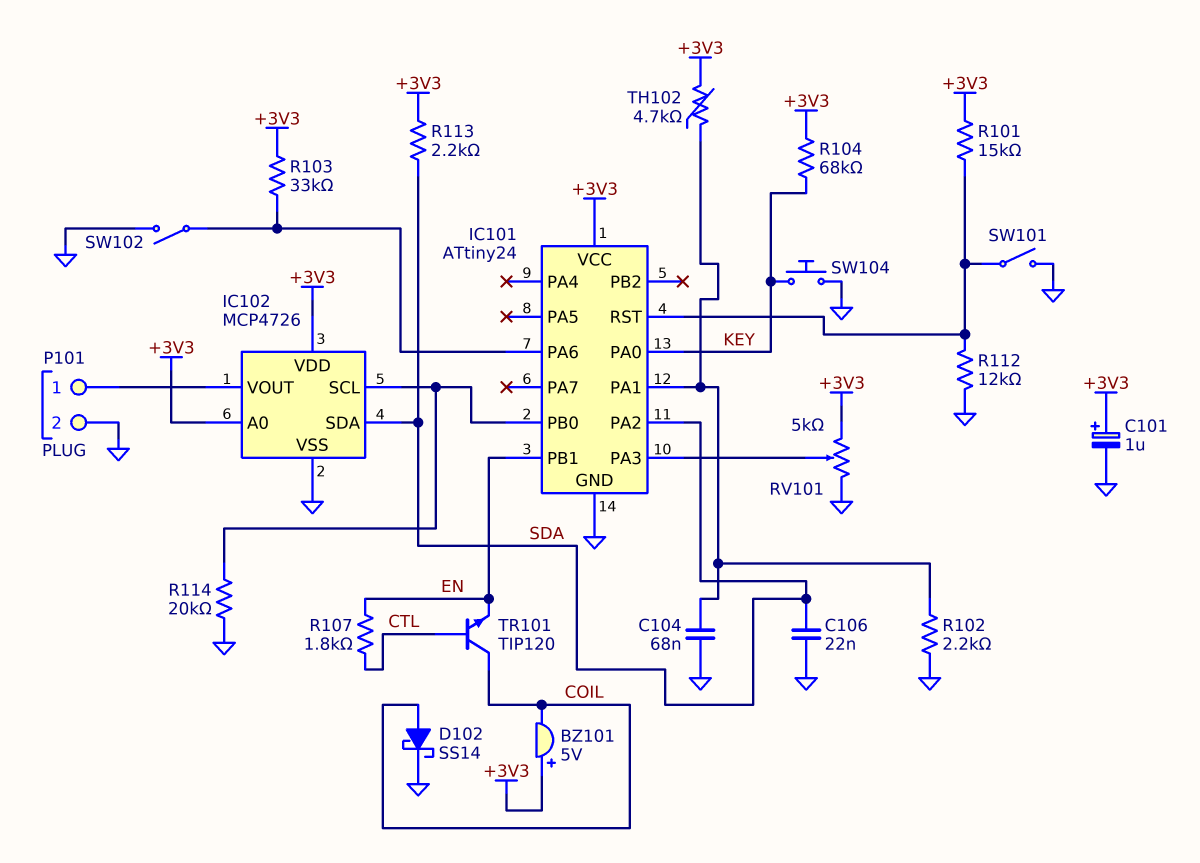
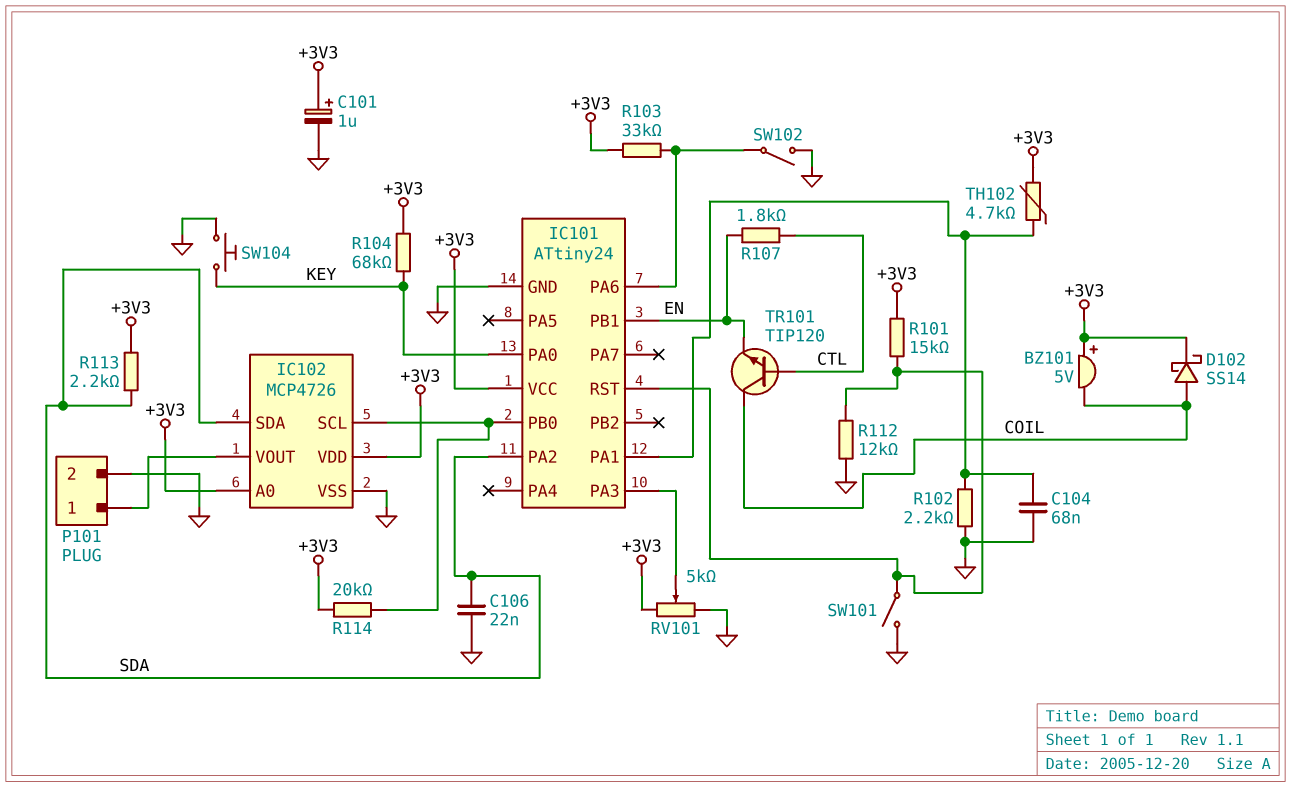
D102: schottky SS14 (A COIL, K GND) -> schottky SS14 (A COIL, K +3V3)
R114: 20k (GND, IC101/PB0) -> 20k (+3V3, IC101/PB0)

